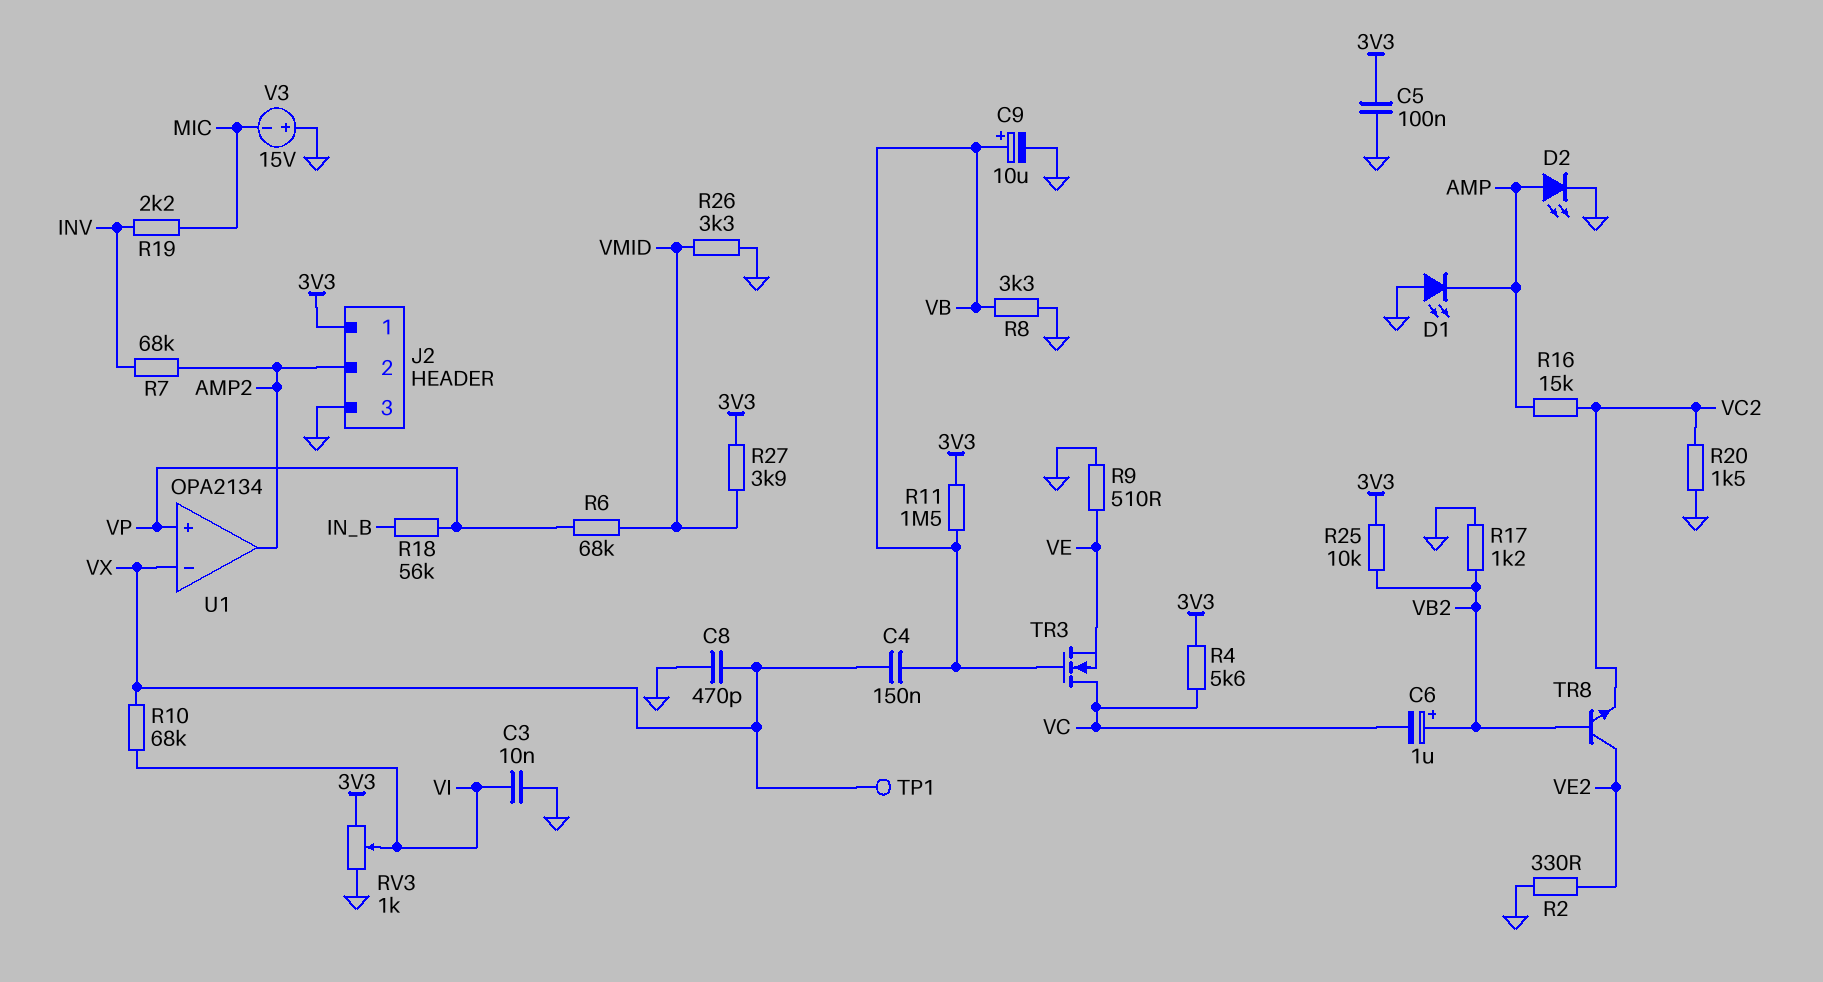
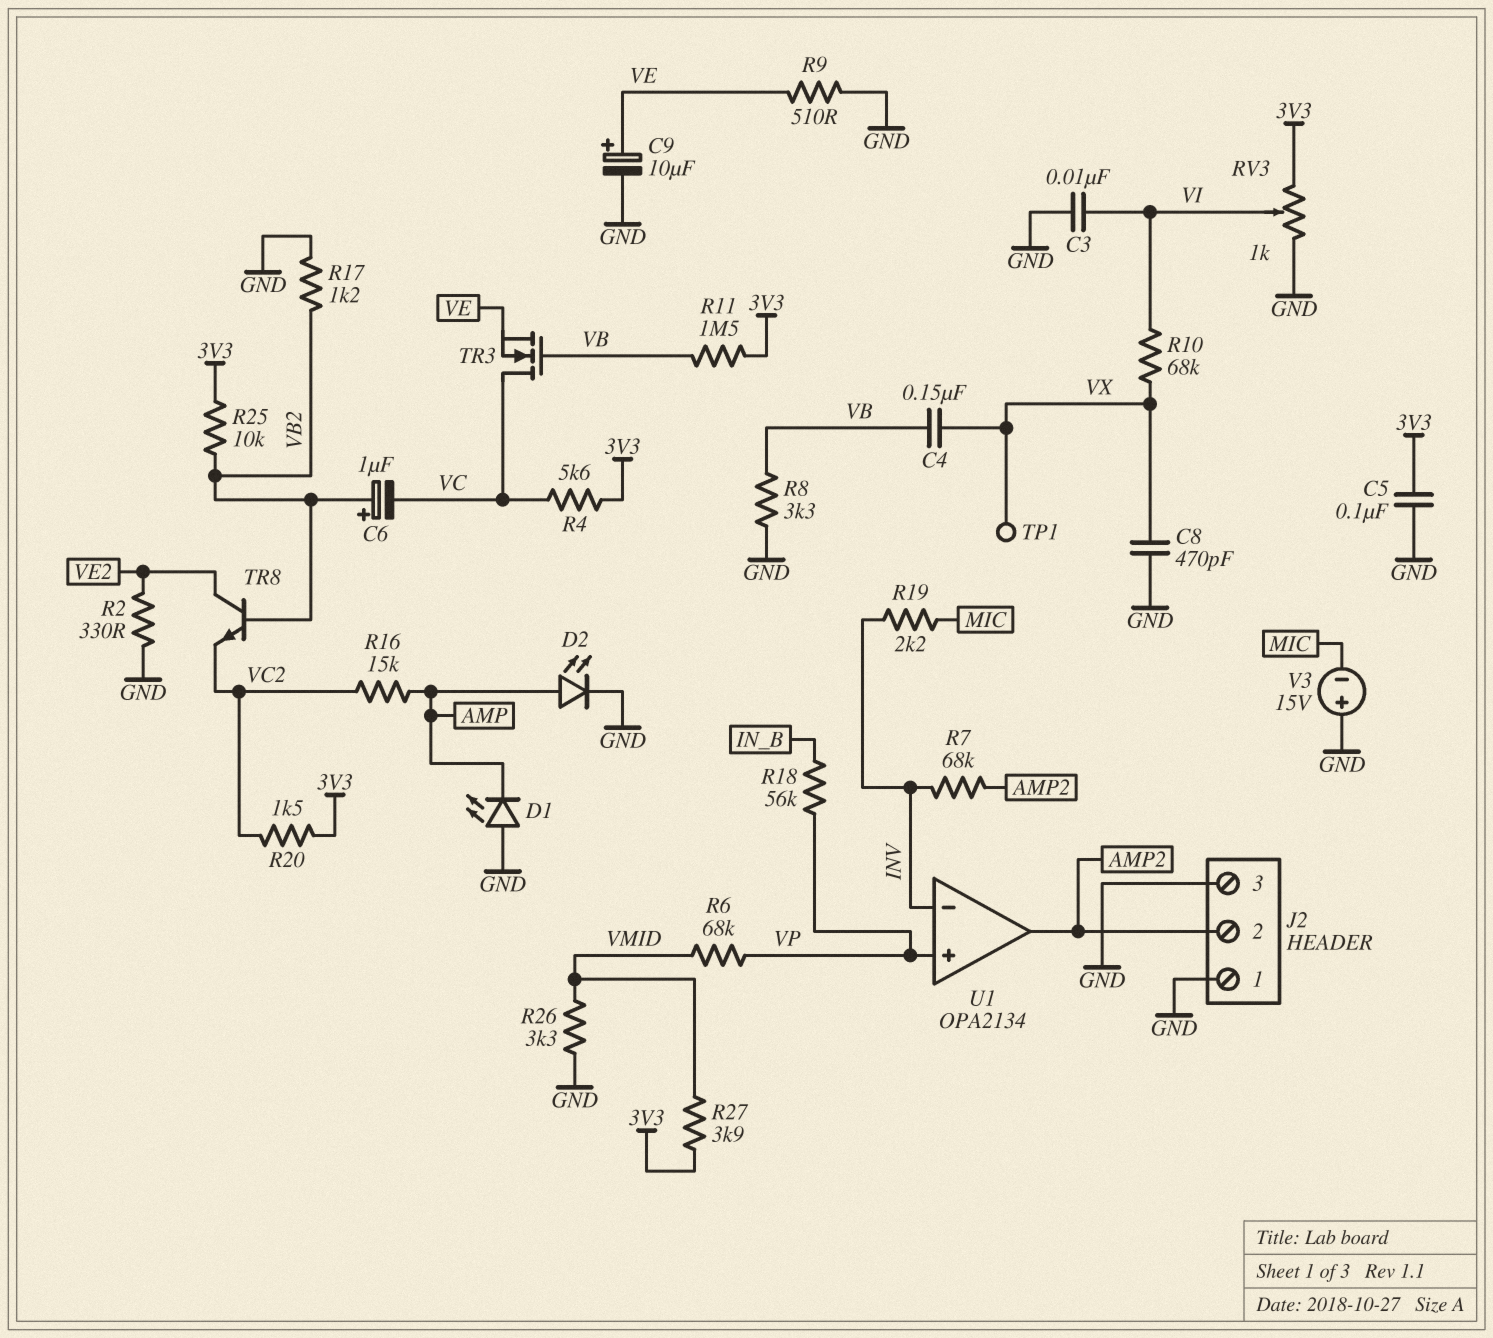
C9: 10uF (plus VB, minus GND) -> 10uF (plus VE, minus GND)
J2 pin 1: 3V3 -> GND
R20: 1.5k (GND, VC2) -> 1.5k (3V3, VC2)
U1 pin in-: VX -> INV

